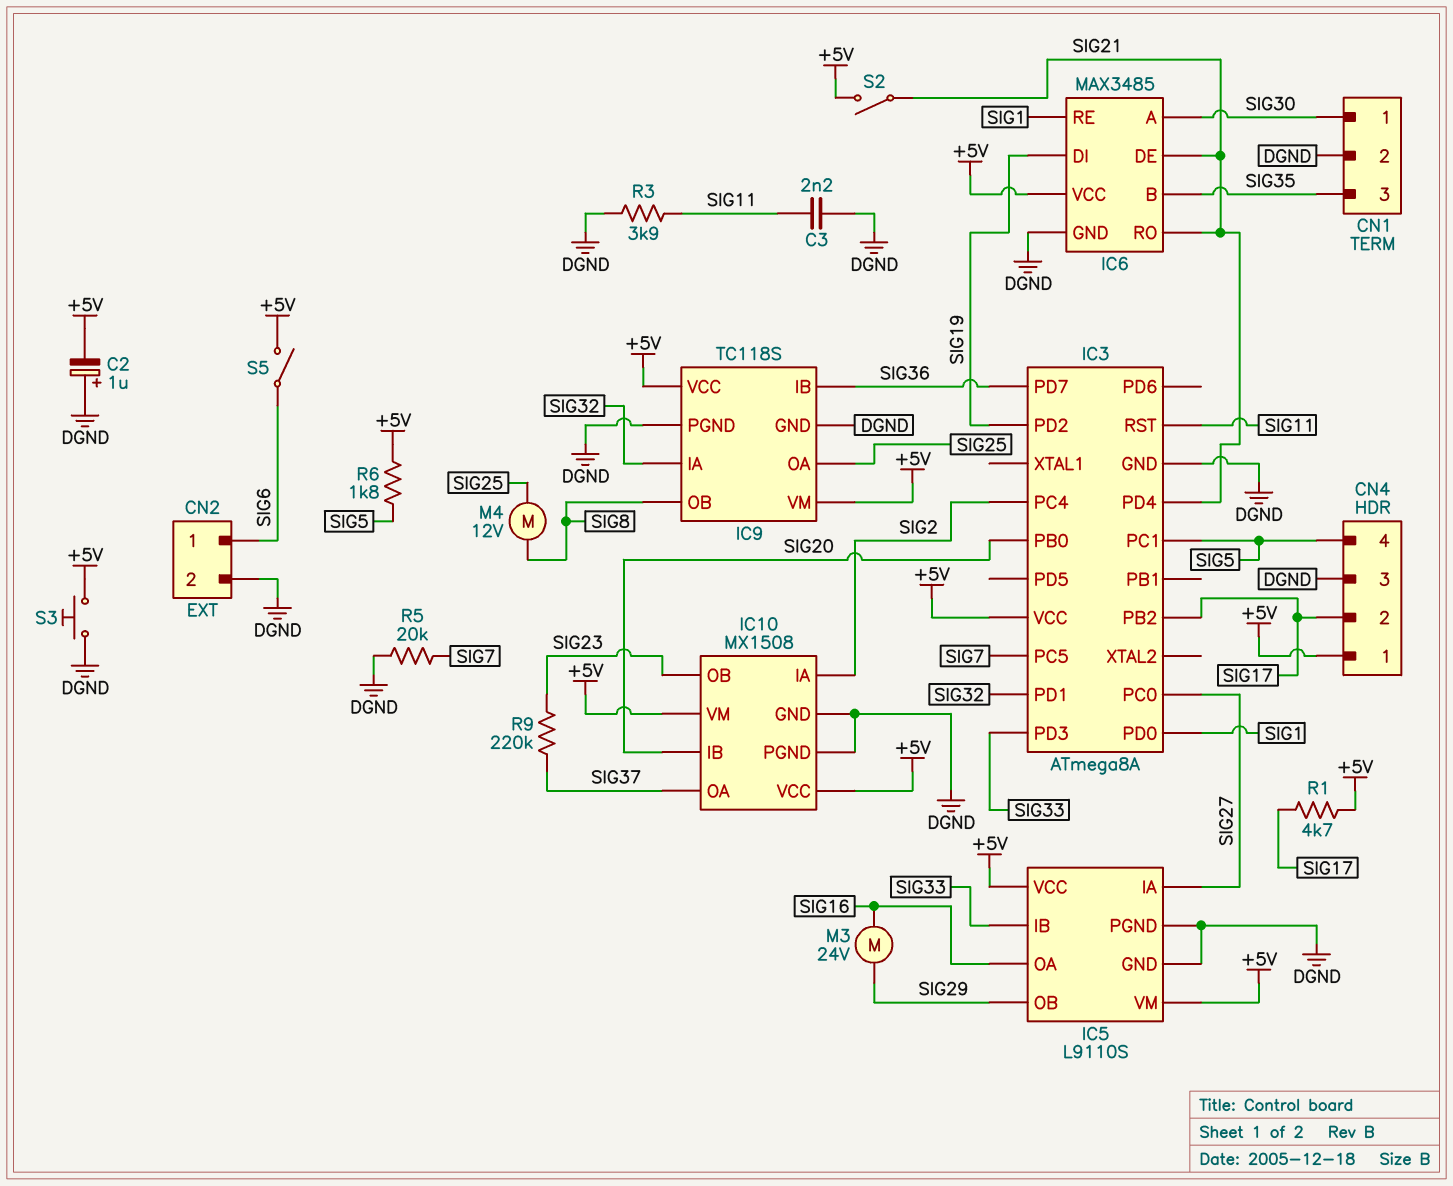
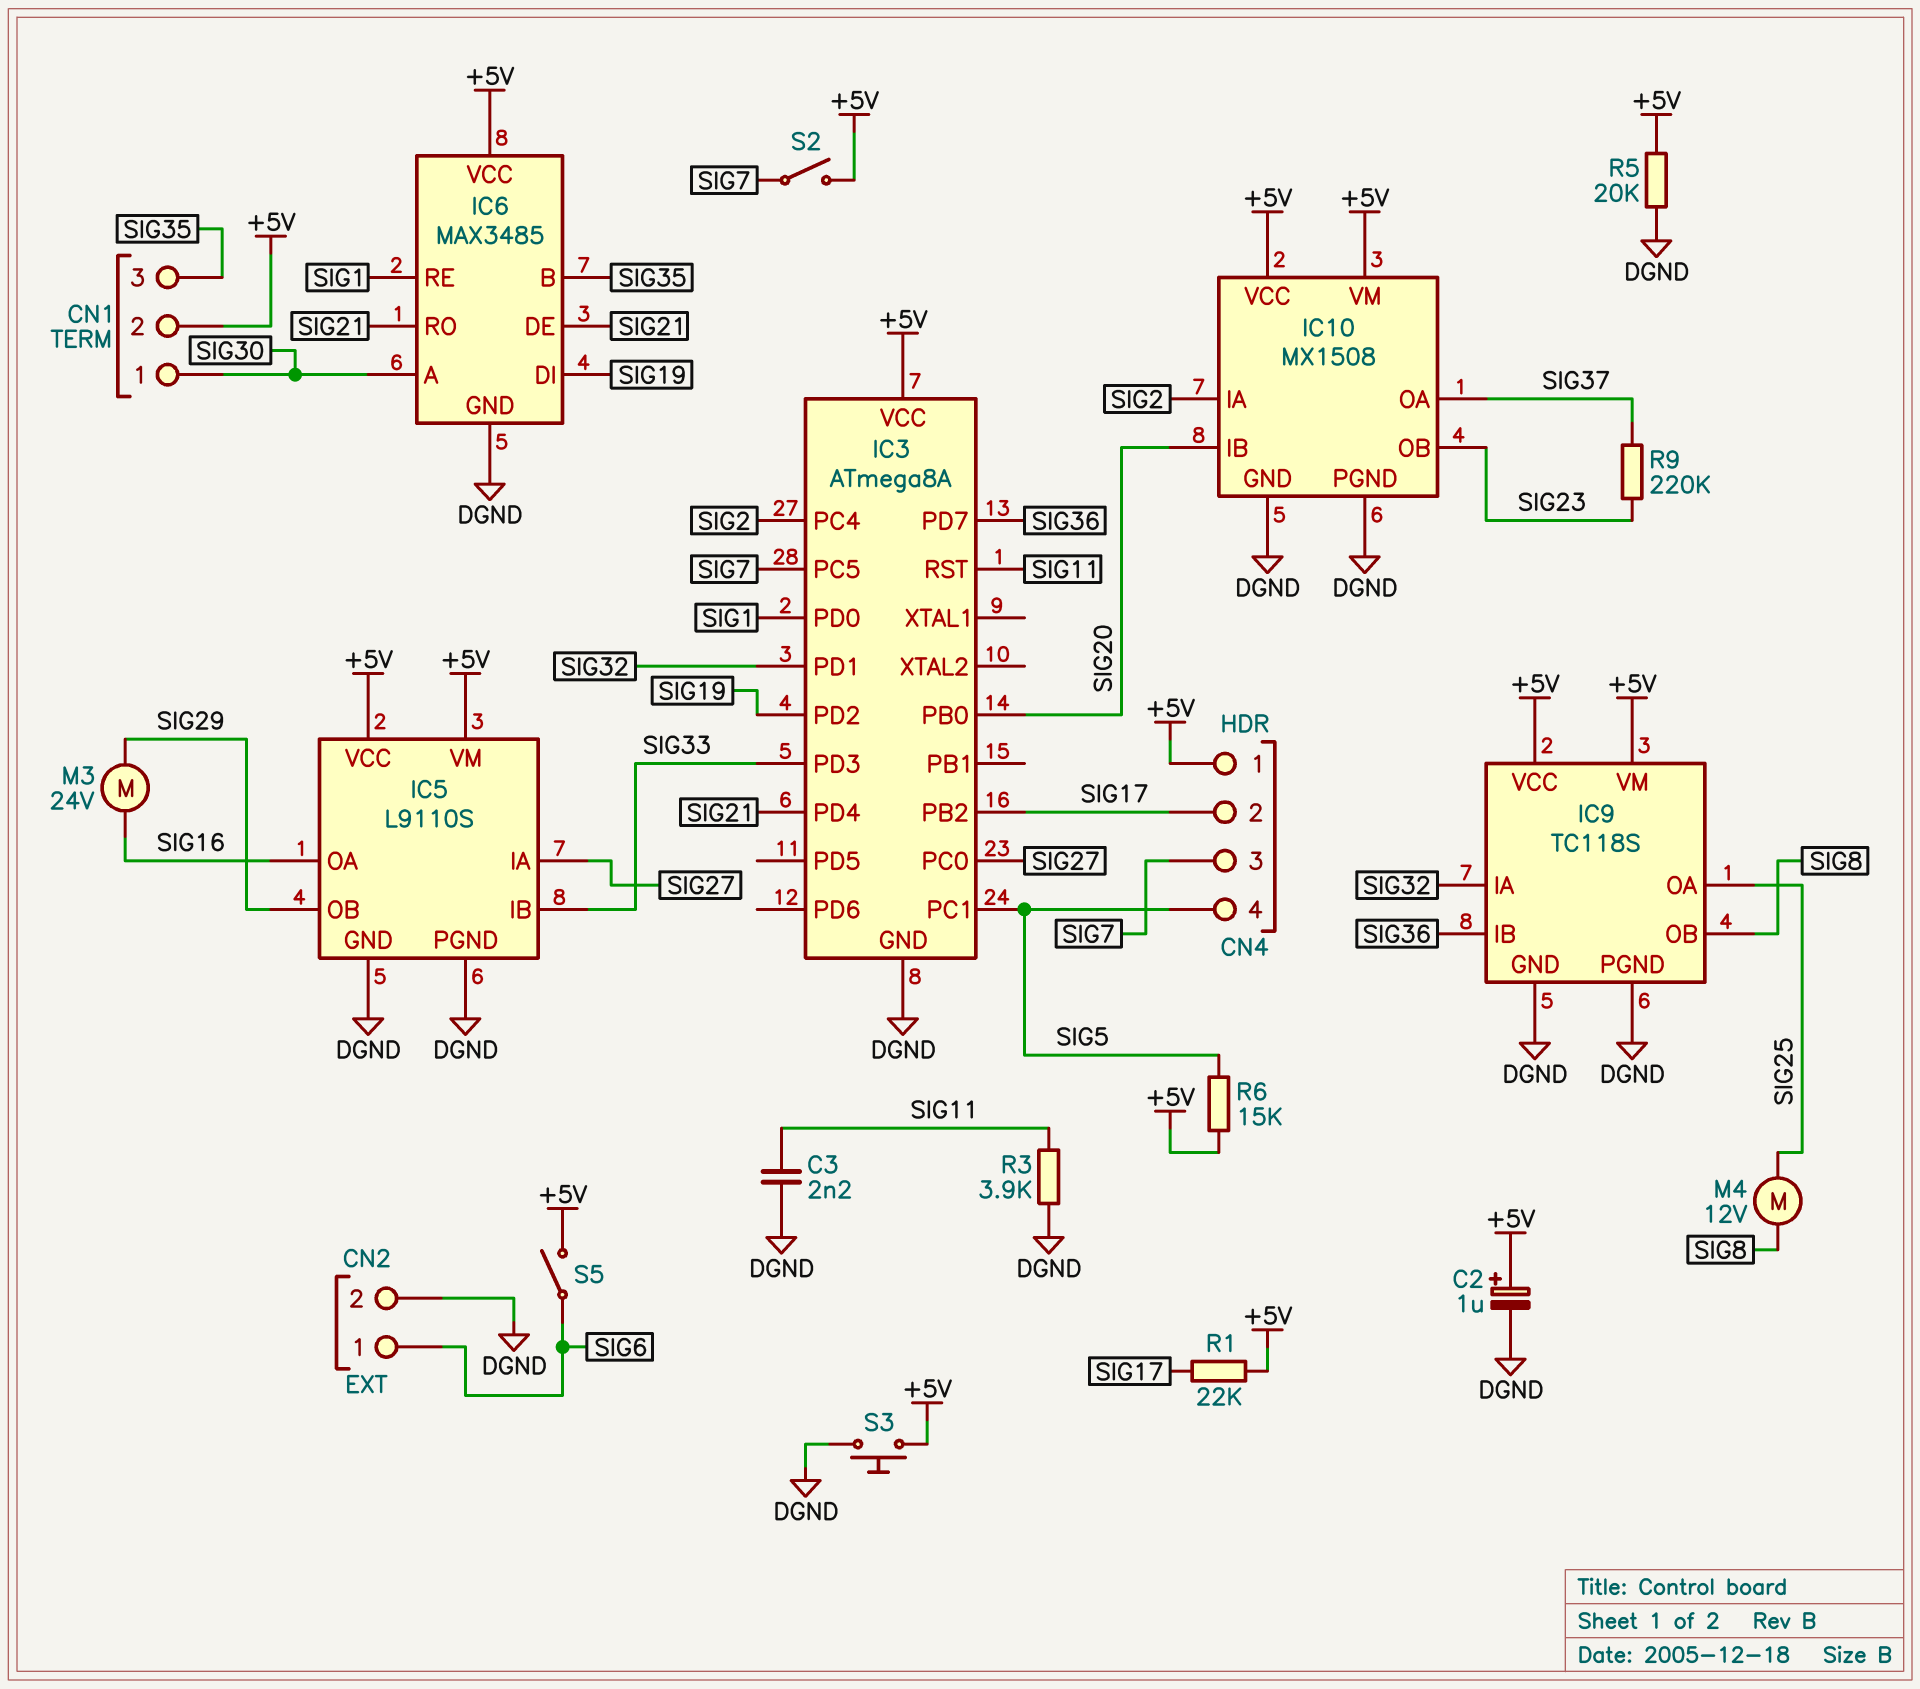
C2: 1uF (plus DGND, minus +5V) -> 1uF (plus +5V, minus DGND)
CN1 pin 2: DGND -> +5V
CN4 pin 3: DGND -> SIG7
R1: 4.7k (+5V, SIG17) -> 22k (+5V, SIG17)
R5: 20k (DGND, SIG7) -> 20k (+5V, DGND)
R6: 1.8k (+5V, SIG5) -> 15k (+5V, SIG5)
S2: switch (+5V, SIG21) -> switch (+5V, SIG7)

